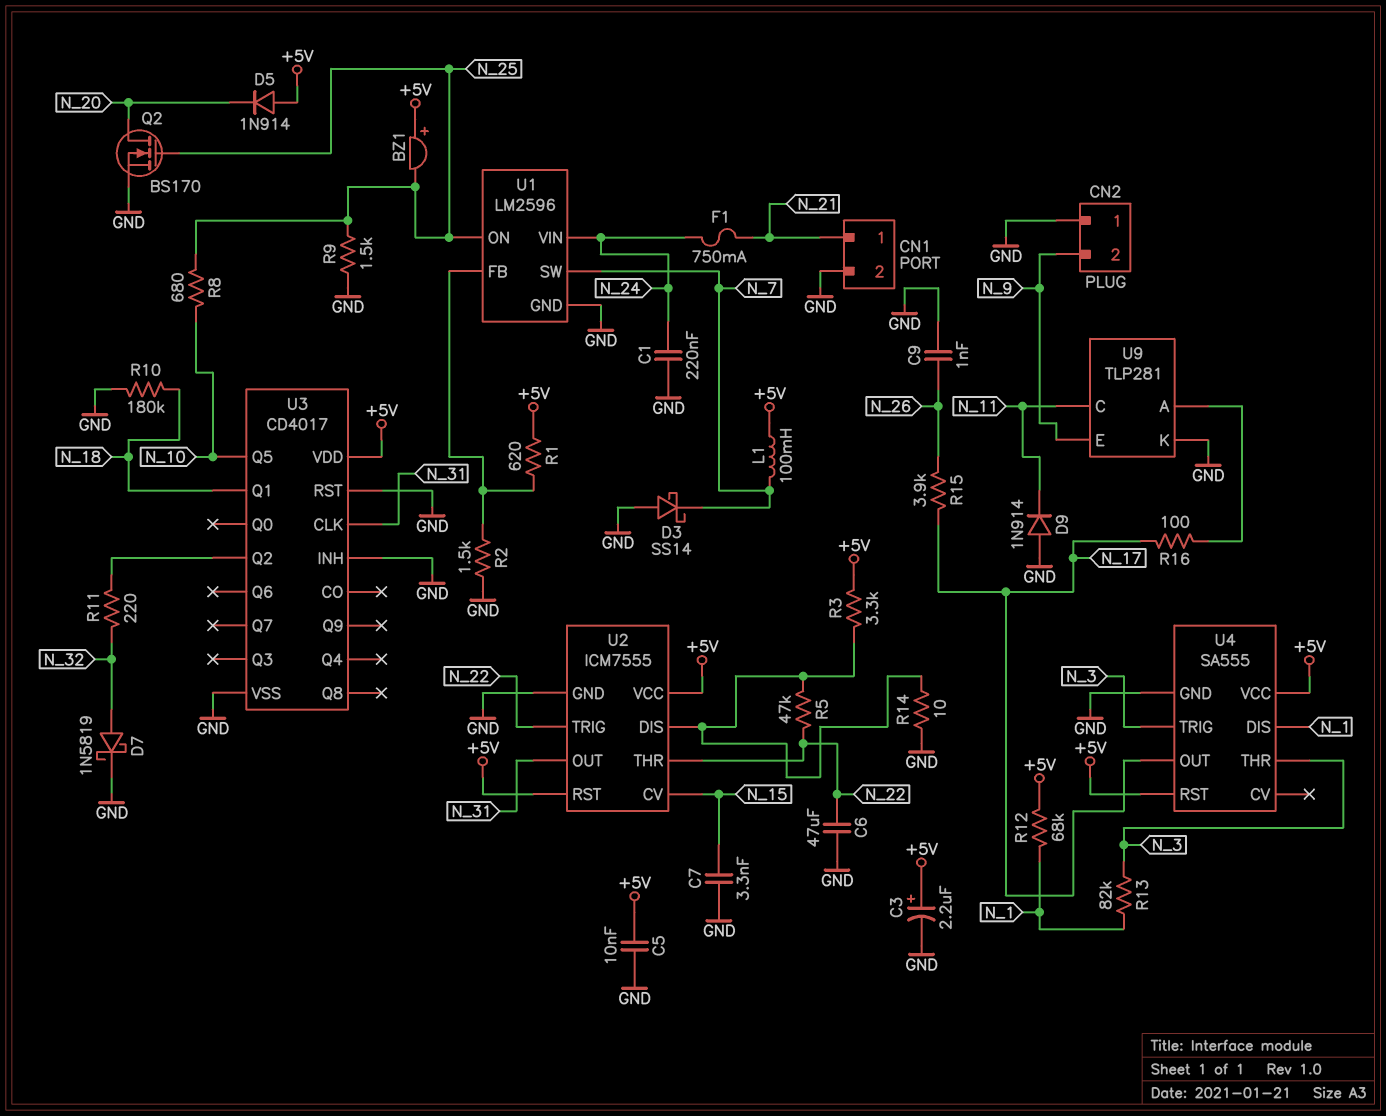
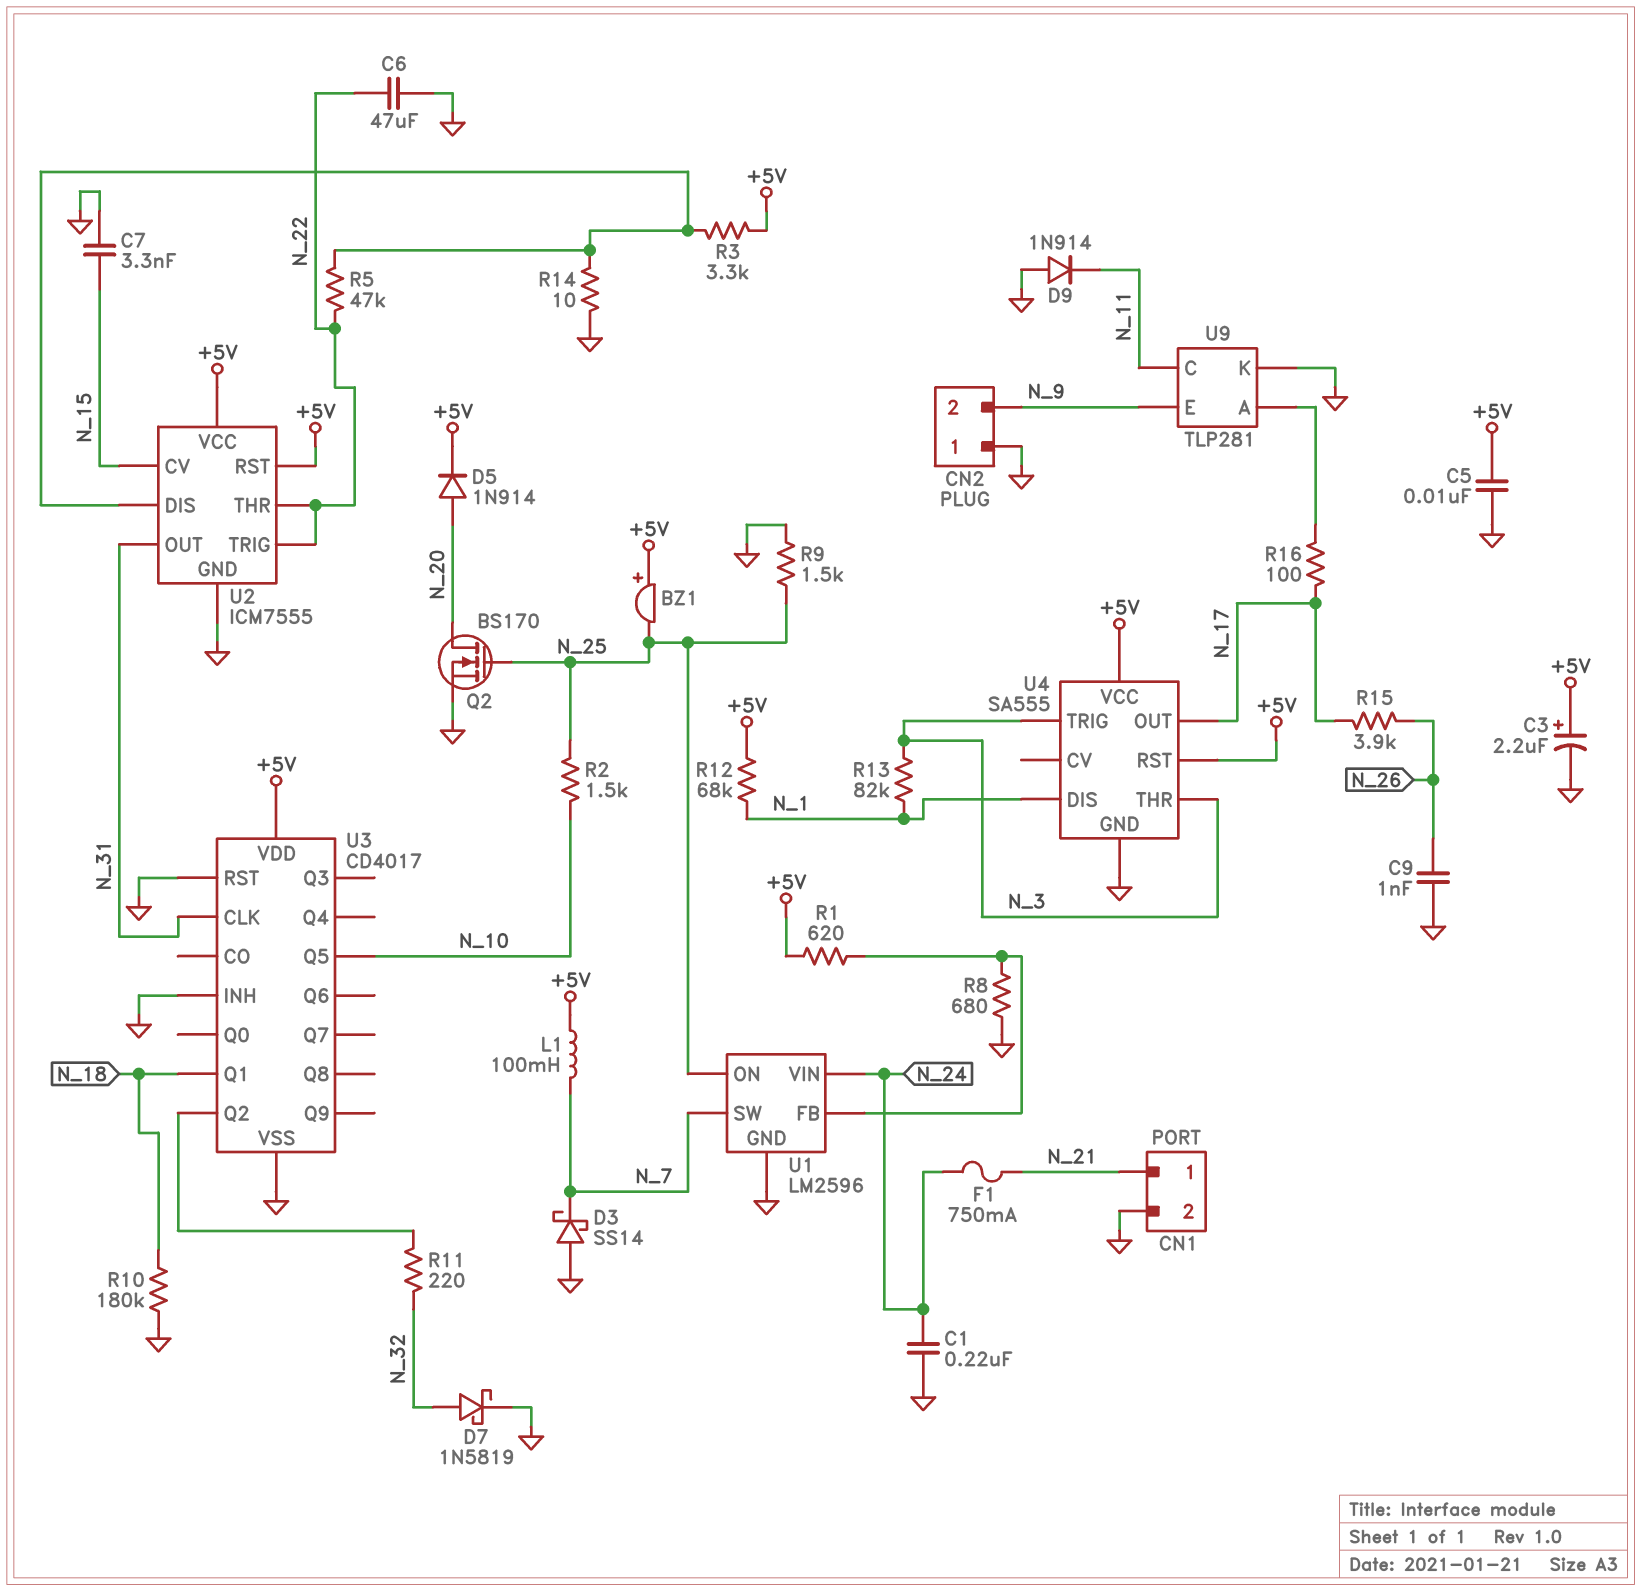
D5: diode 1N914 (A +5V, K N_20) -> diode 1N914 (A N_20, K +5V)
R2: 1.5k (GND, U1/FB) -> 1.5k (N_10, N_25)
R8: 680 (N_10, N_25) -> 680 (GND, U1/FB)

